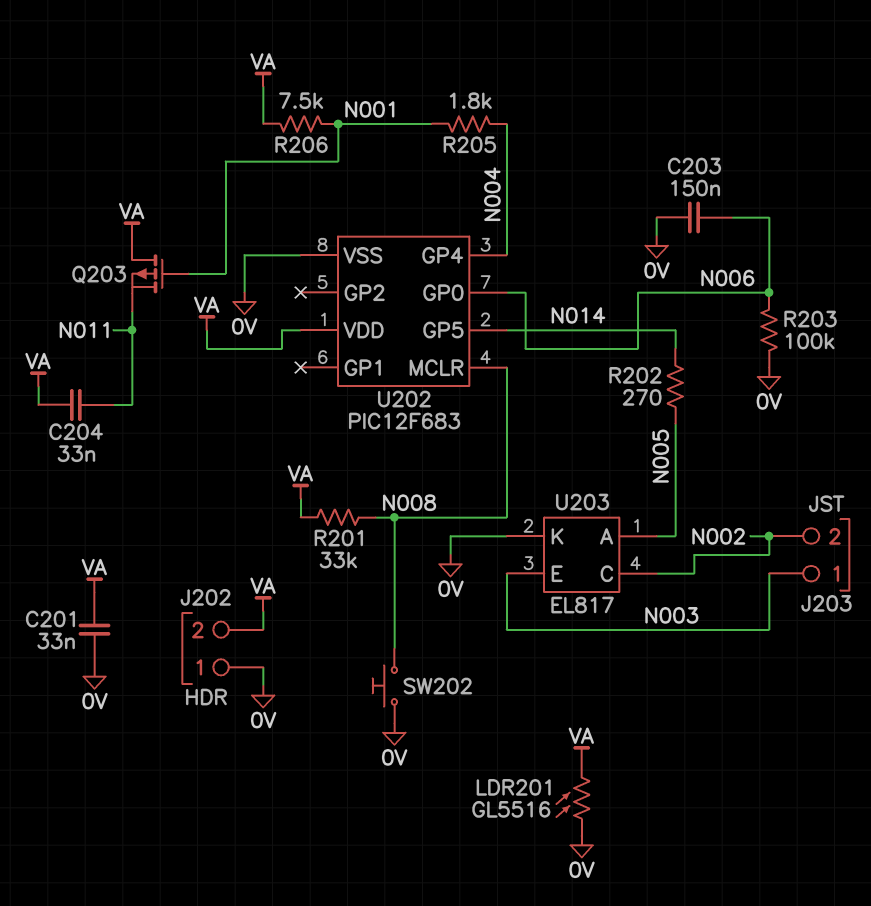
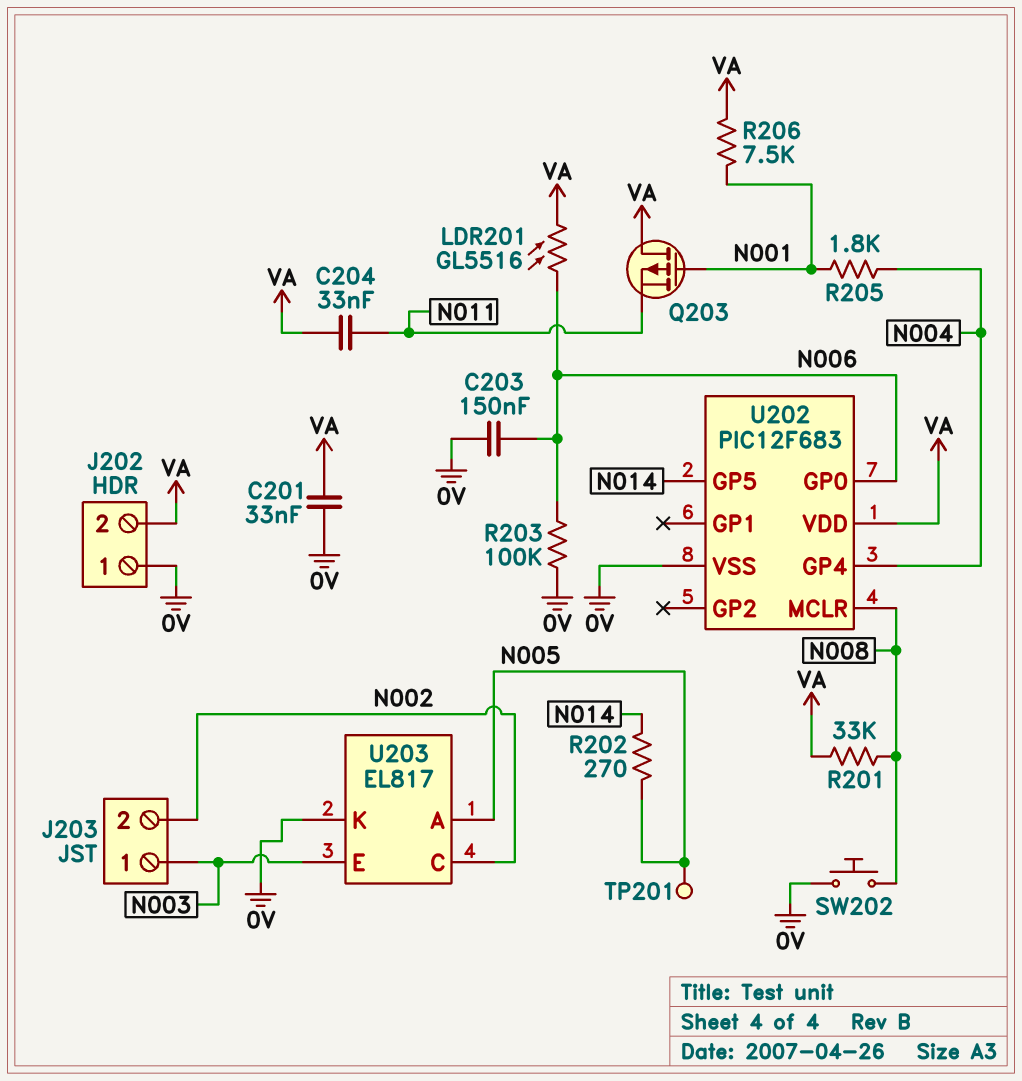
LDR201: GL5516 (0V, VA) -> GL5516 (N006, VA)
TP201: none -> test point (N005)

